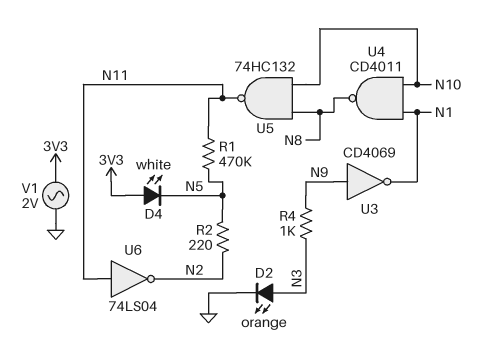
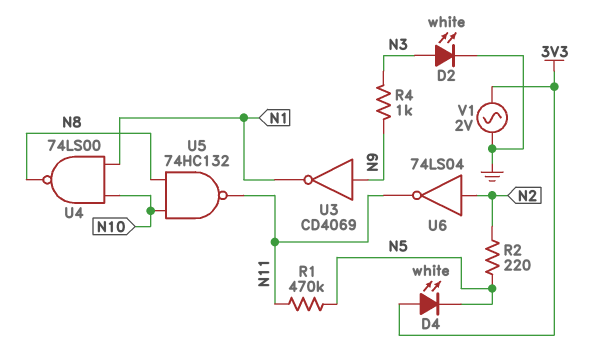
D2: LED orange (A N3, K GND) -> LED white (A N3, K GND)
U4: NAND CD4011 (in N1, in N10, out N8) -> NAND 74LS00 (in N1, in N10, out N8)
U6: NOT 74LS04 (in N11, out N2) -> NOT 74LS04 (in N2, out N11)

